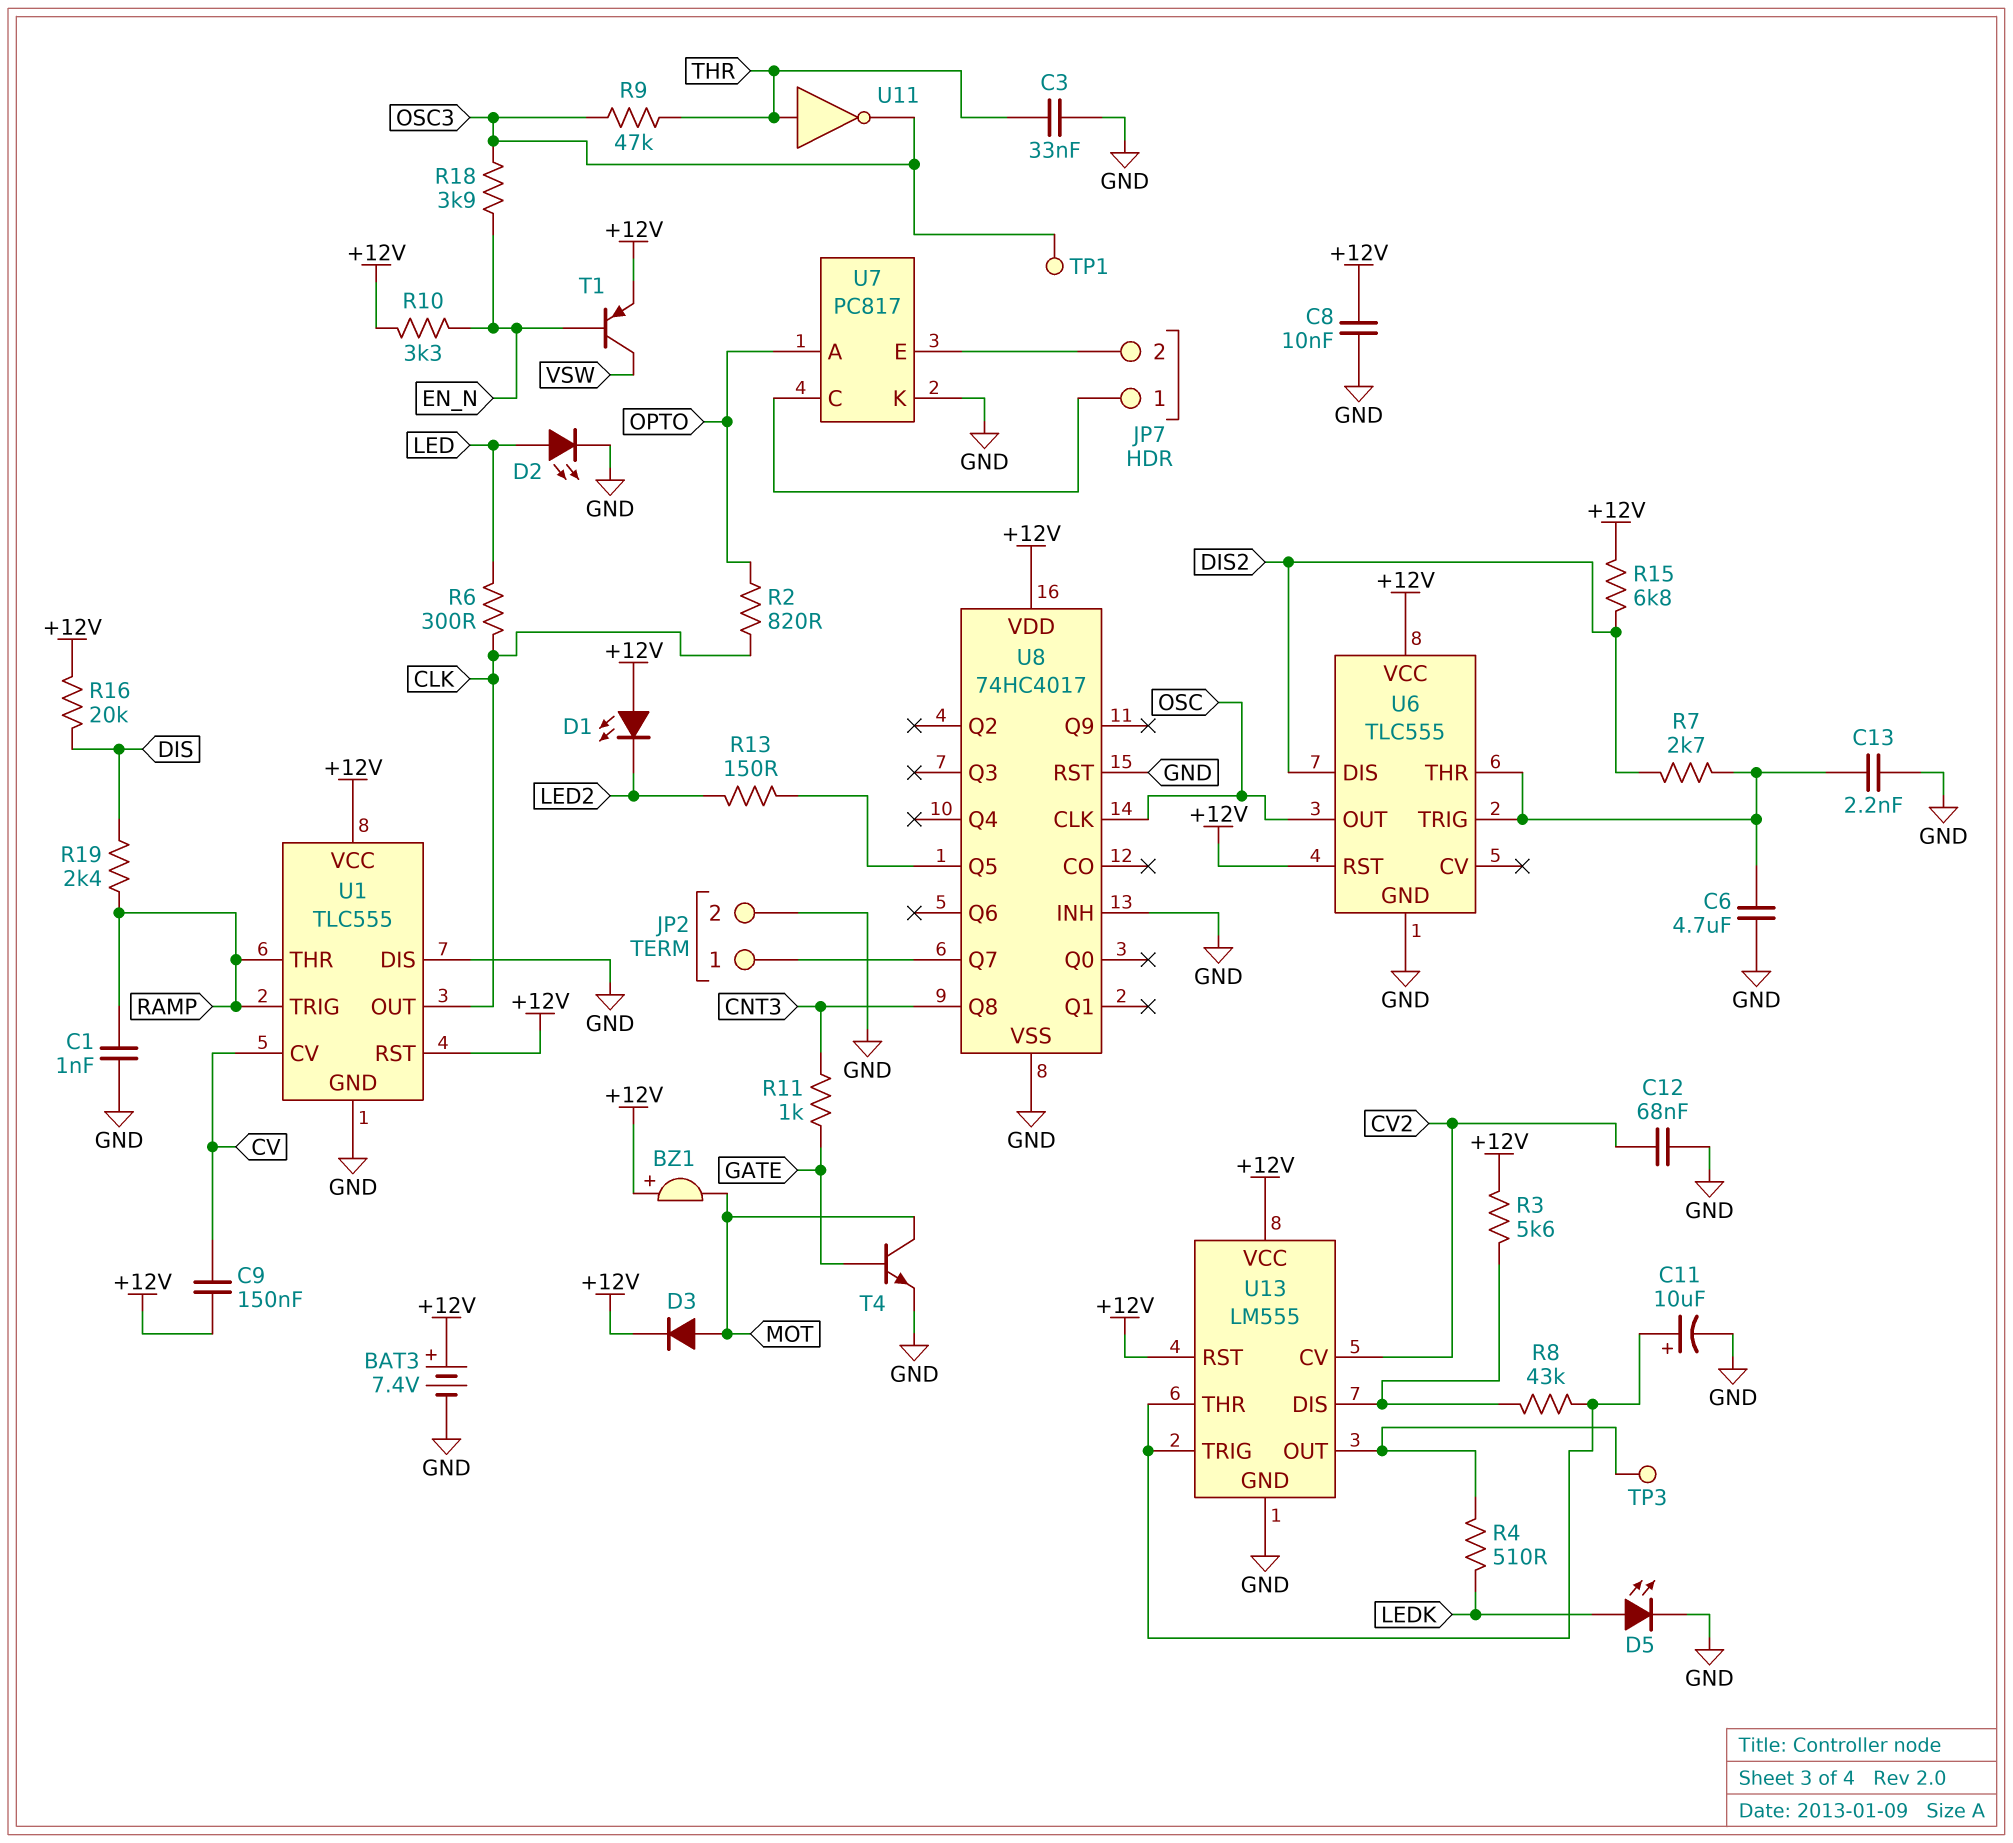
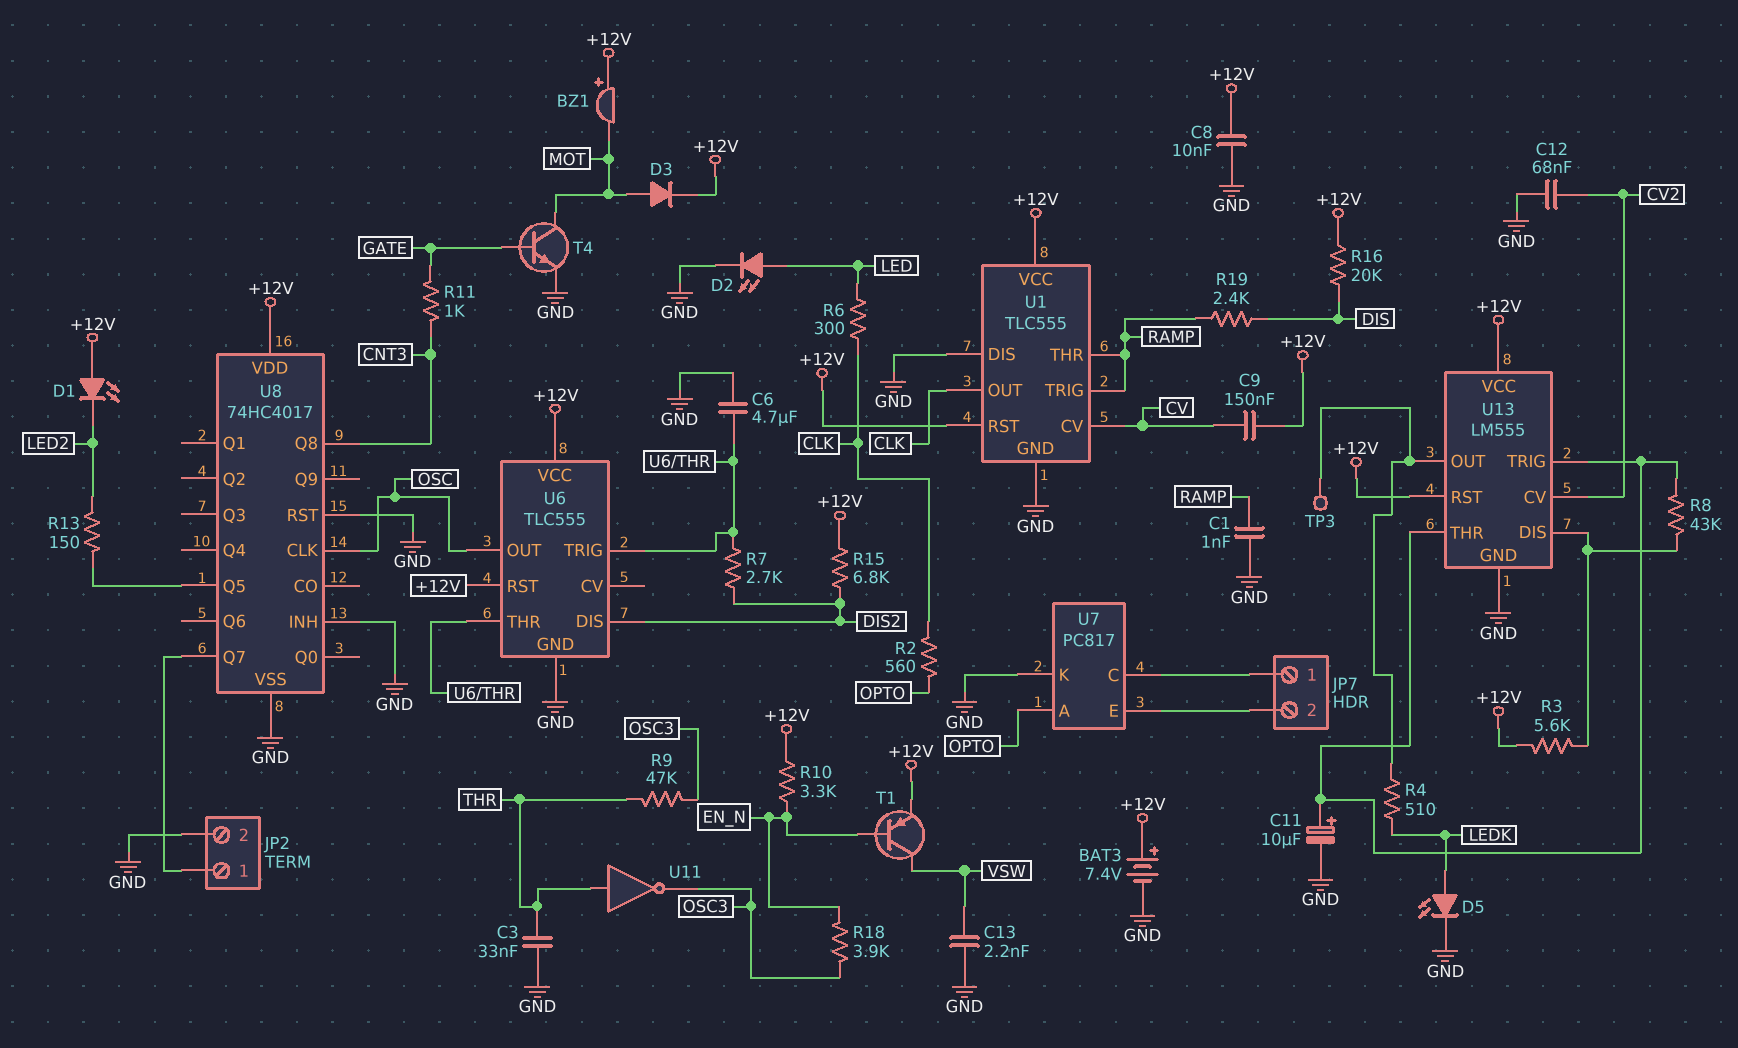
C13: 2.2nF (GND, U6/THR) -> 2.2nF (GND, VSW)
R2: 820 (CLK, OPTO) -> 560 (CLK, OPTO)
TP1: test point (OSC3) -> none

